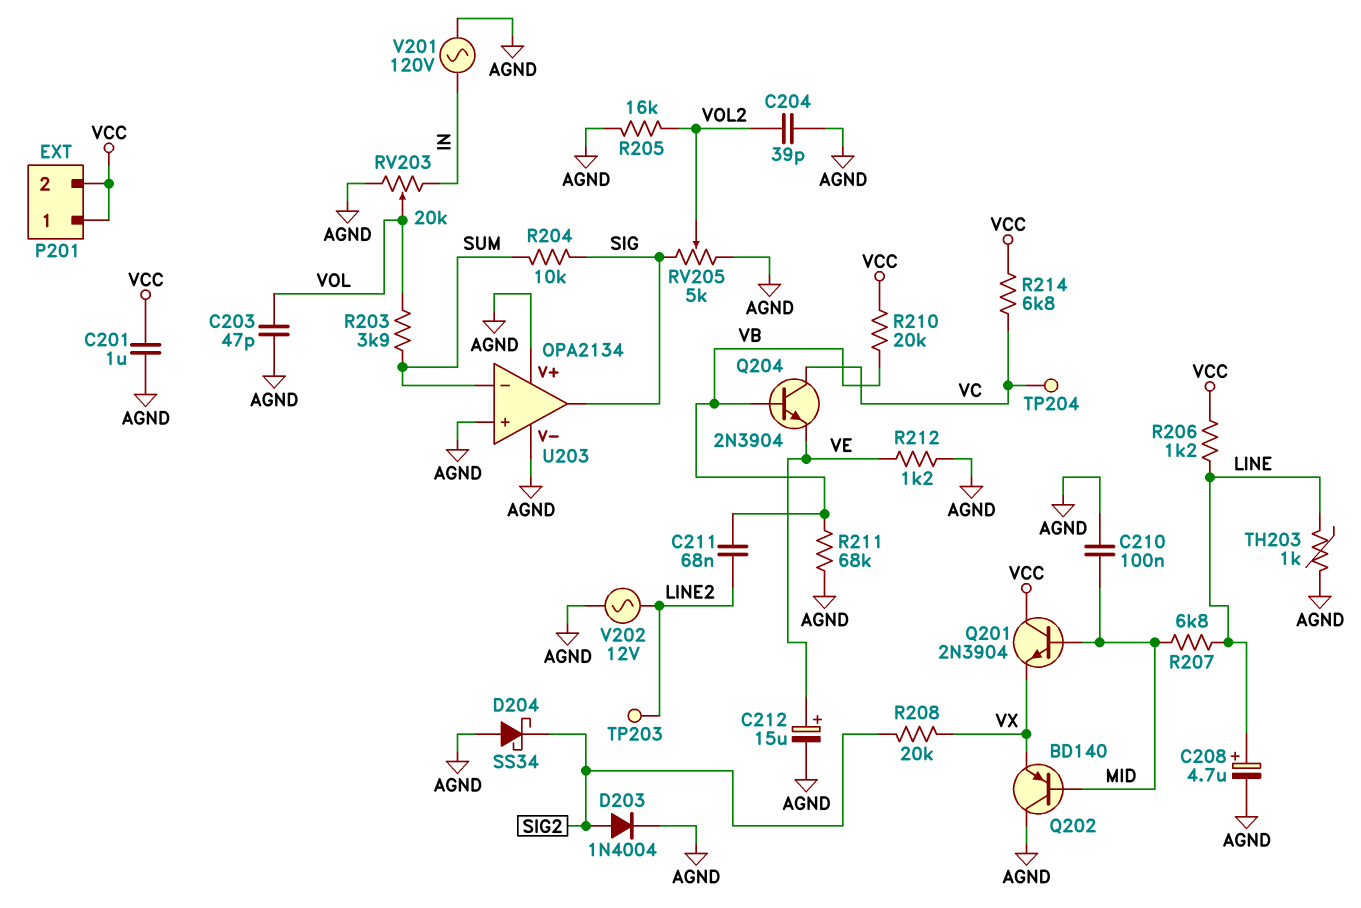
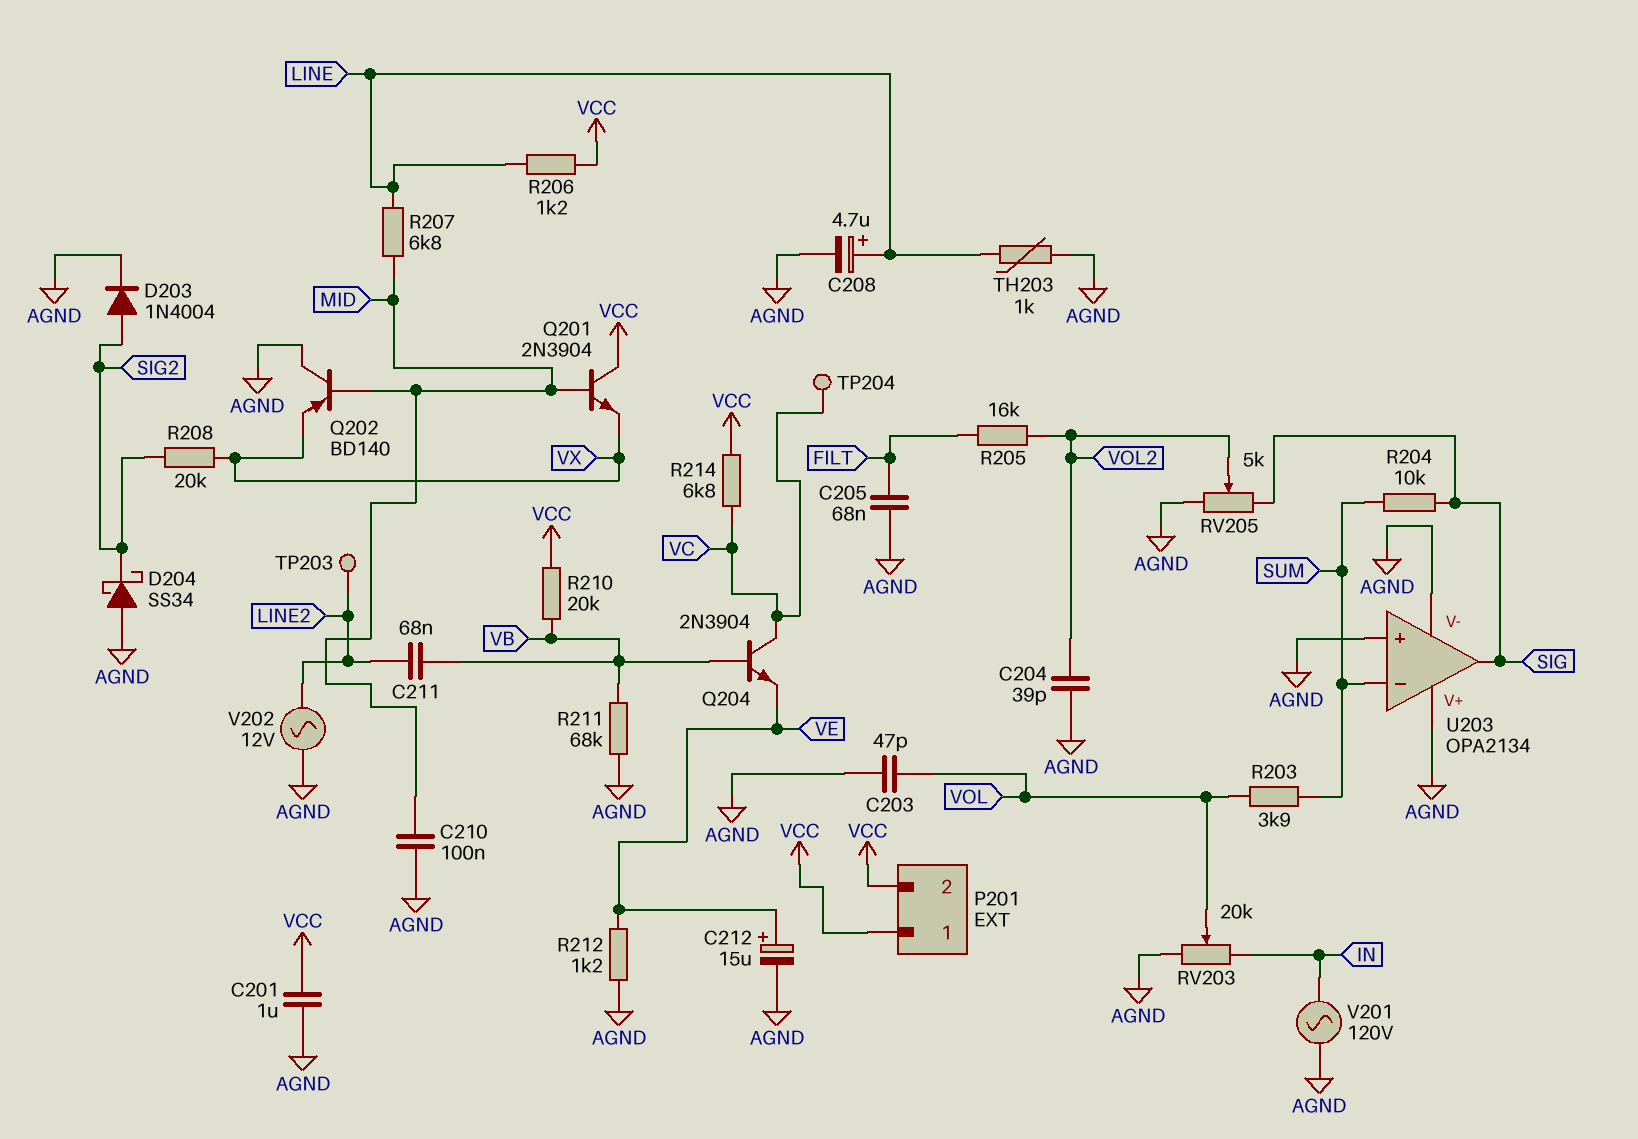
C205: none -> 68nF (AGND, FILT)
R205: 16k (AGND, VOL2) -> 16k (FILT, VOL2)

